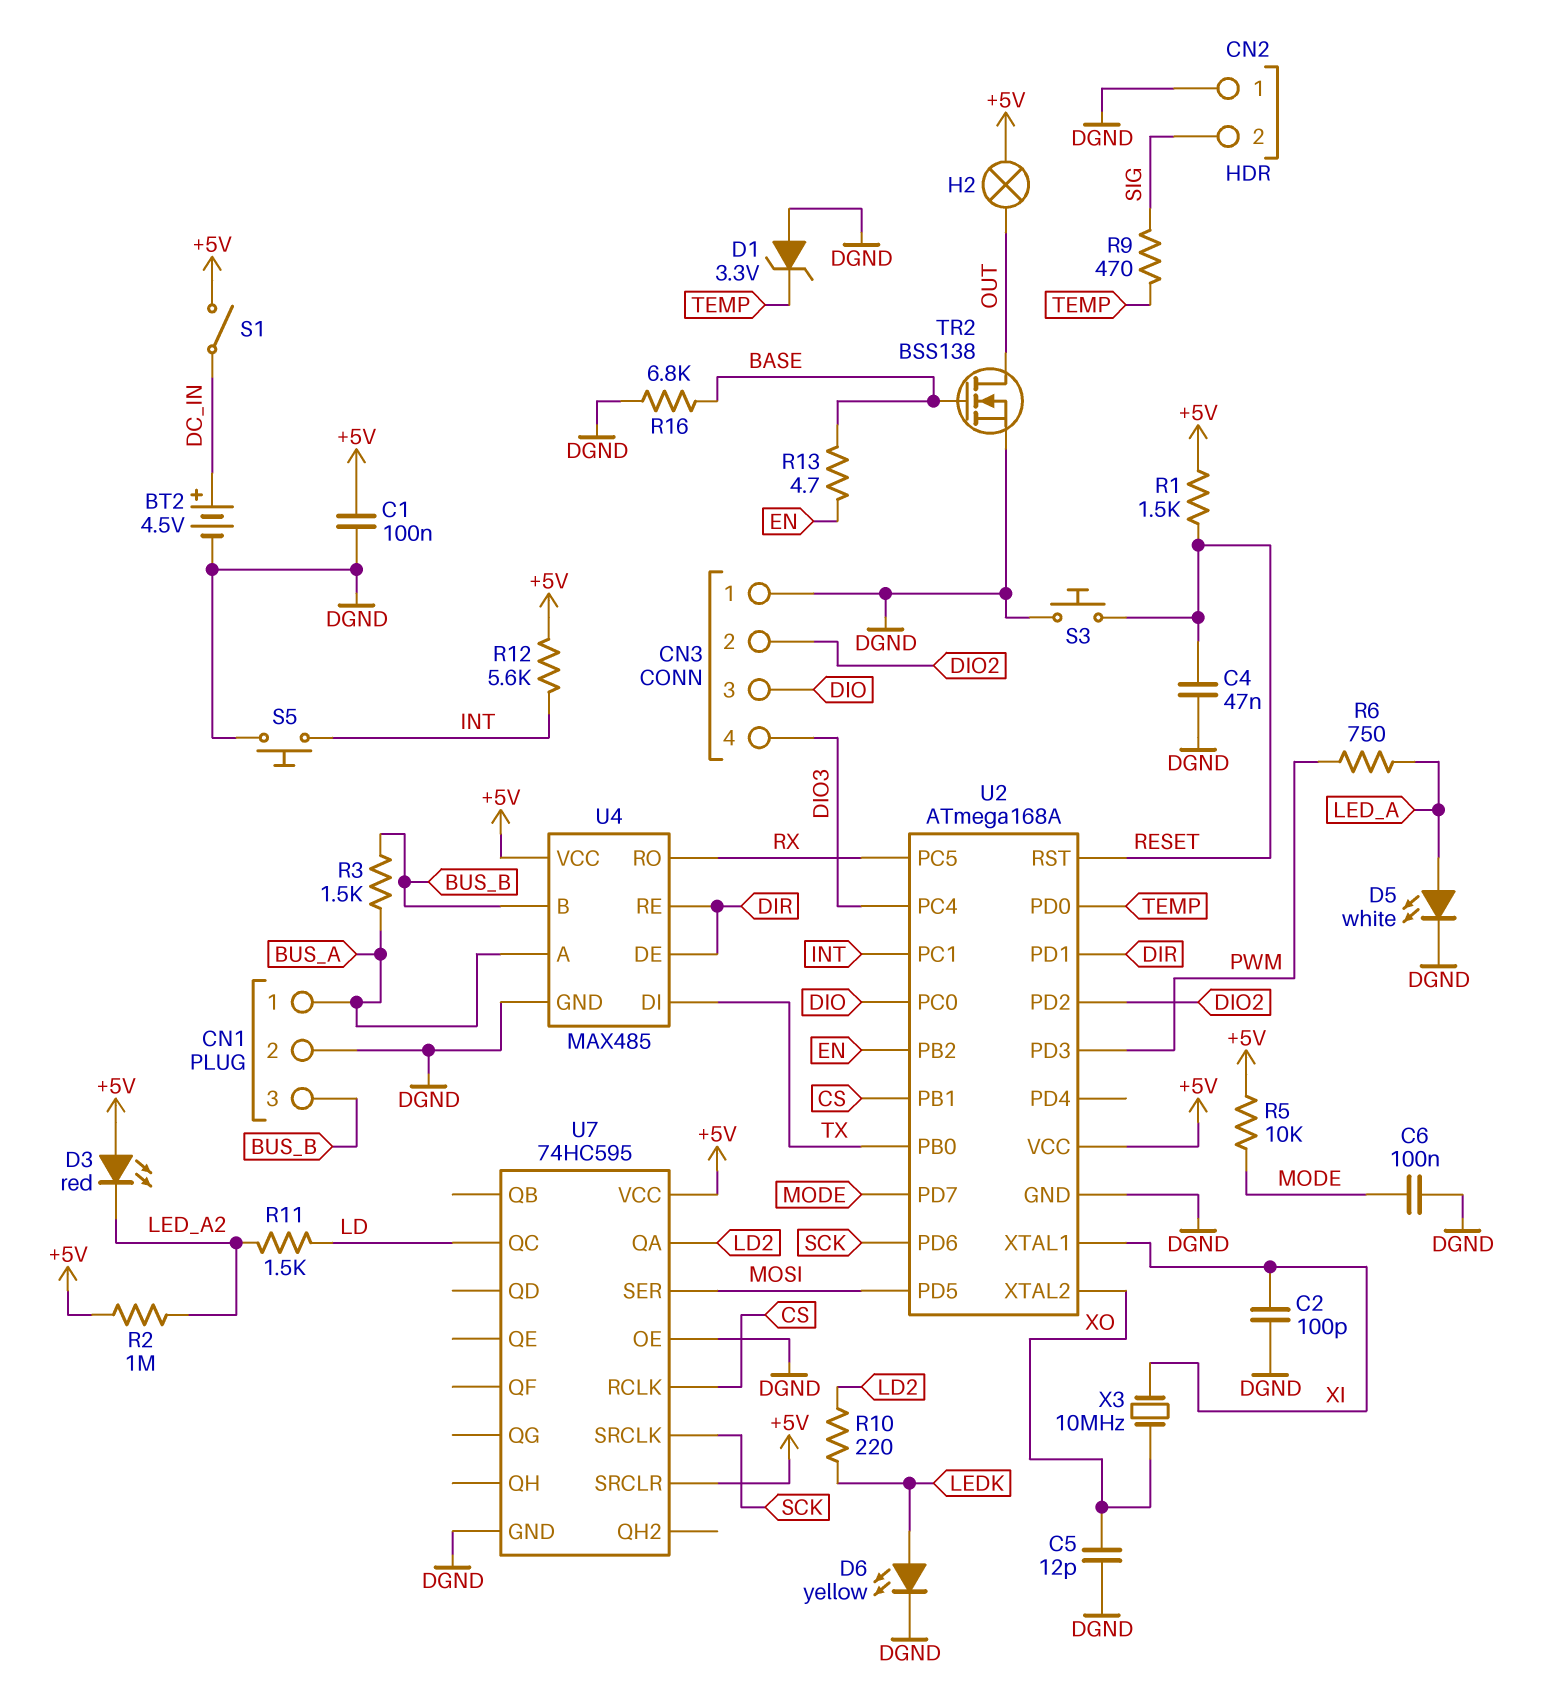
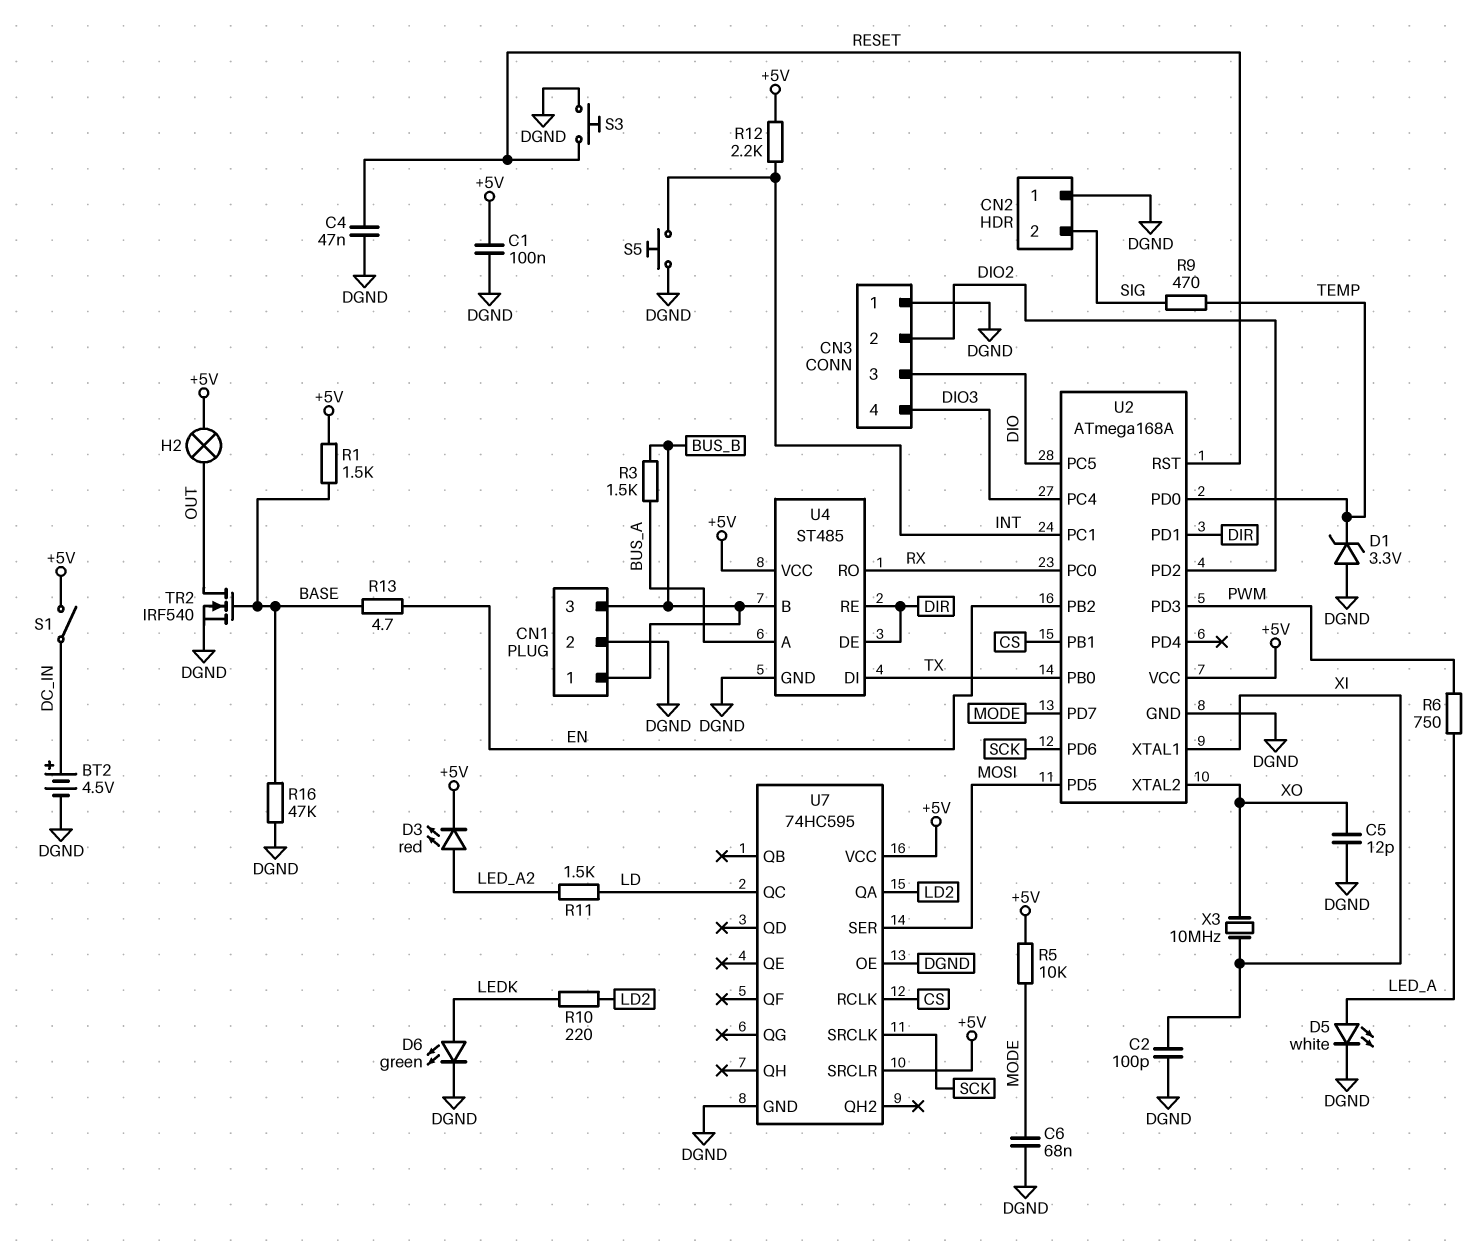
C6: 100nF (DGND, MODE) -> 68nF (DGND, MODE)
CN1 pin 1: BUS_A -> BUS_B
D3: LED red (A +5V, K LED_A2) -> LED red (A LED_A2, K +5V)
D6: LED yellow (A LEDK, K DGND) -> LED green (A LEDK, K DGND)
R1: 1.5k (+5V, RESET) -> 1.5k (+5V, BASE)
R2: 1M (+5V, LED_A2) -> none
R12: 5.6k (+5V, INT) -> 2.2k (+5V, INT)
R16: 6.8k (BASE, DGND) -> 47k (BASE, DGND)
TR2: NMOS BSS138 (G BASE, D OUT, S DGND) -> NMOS IRF540 (G BASE, D OUT, S DGND)
U2 pin PC0: DIO -> RX
U2 pin PC5: RX -> DIO
U4: MAX485 -> ST485

